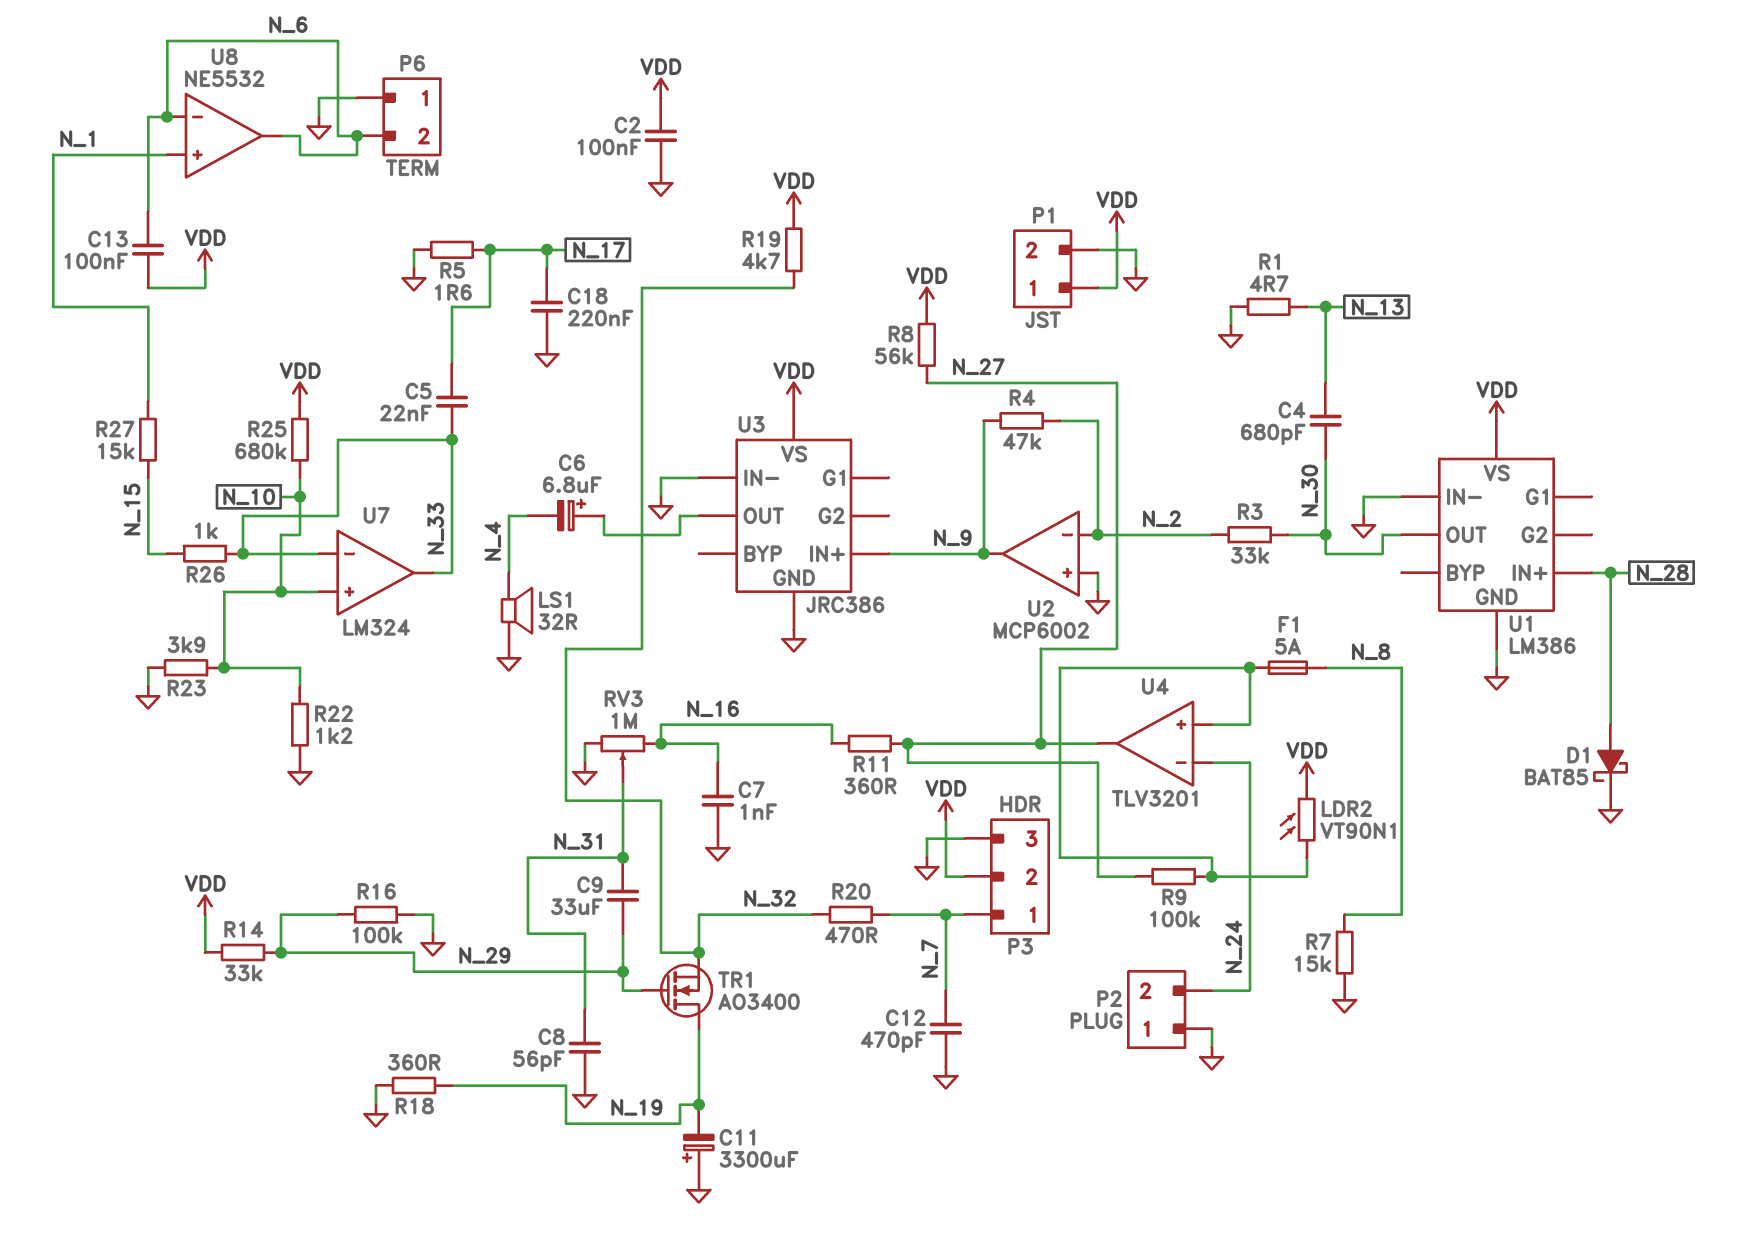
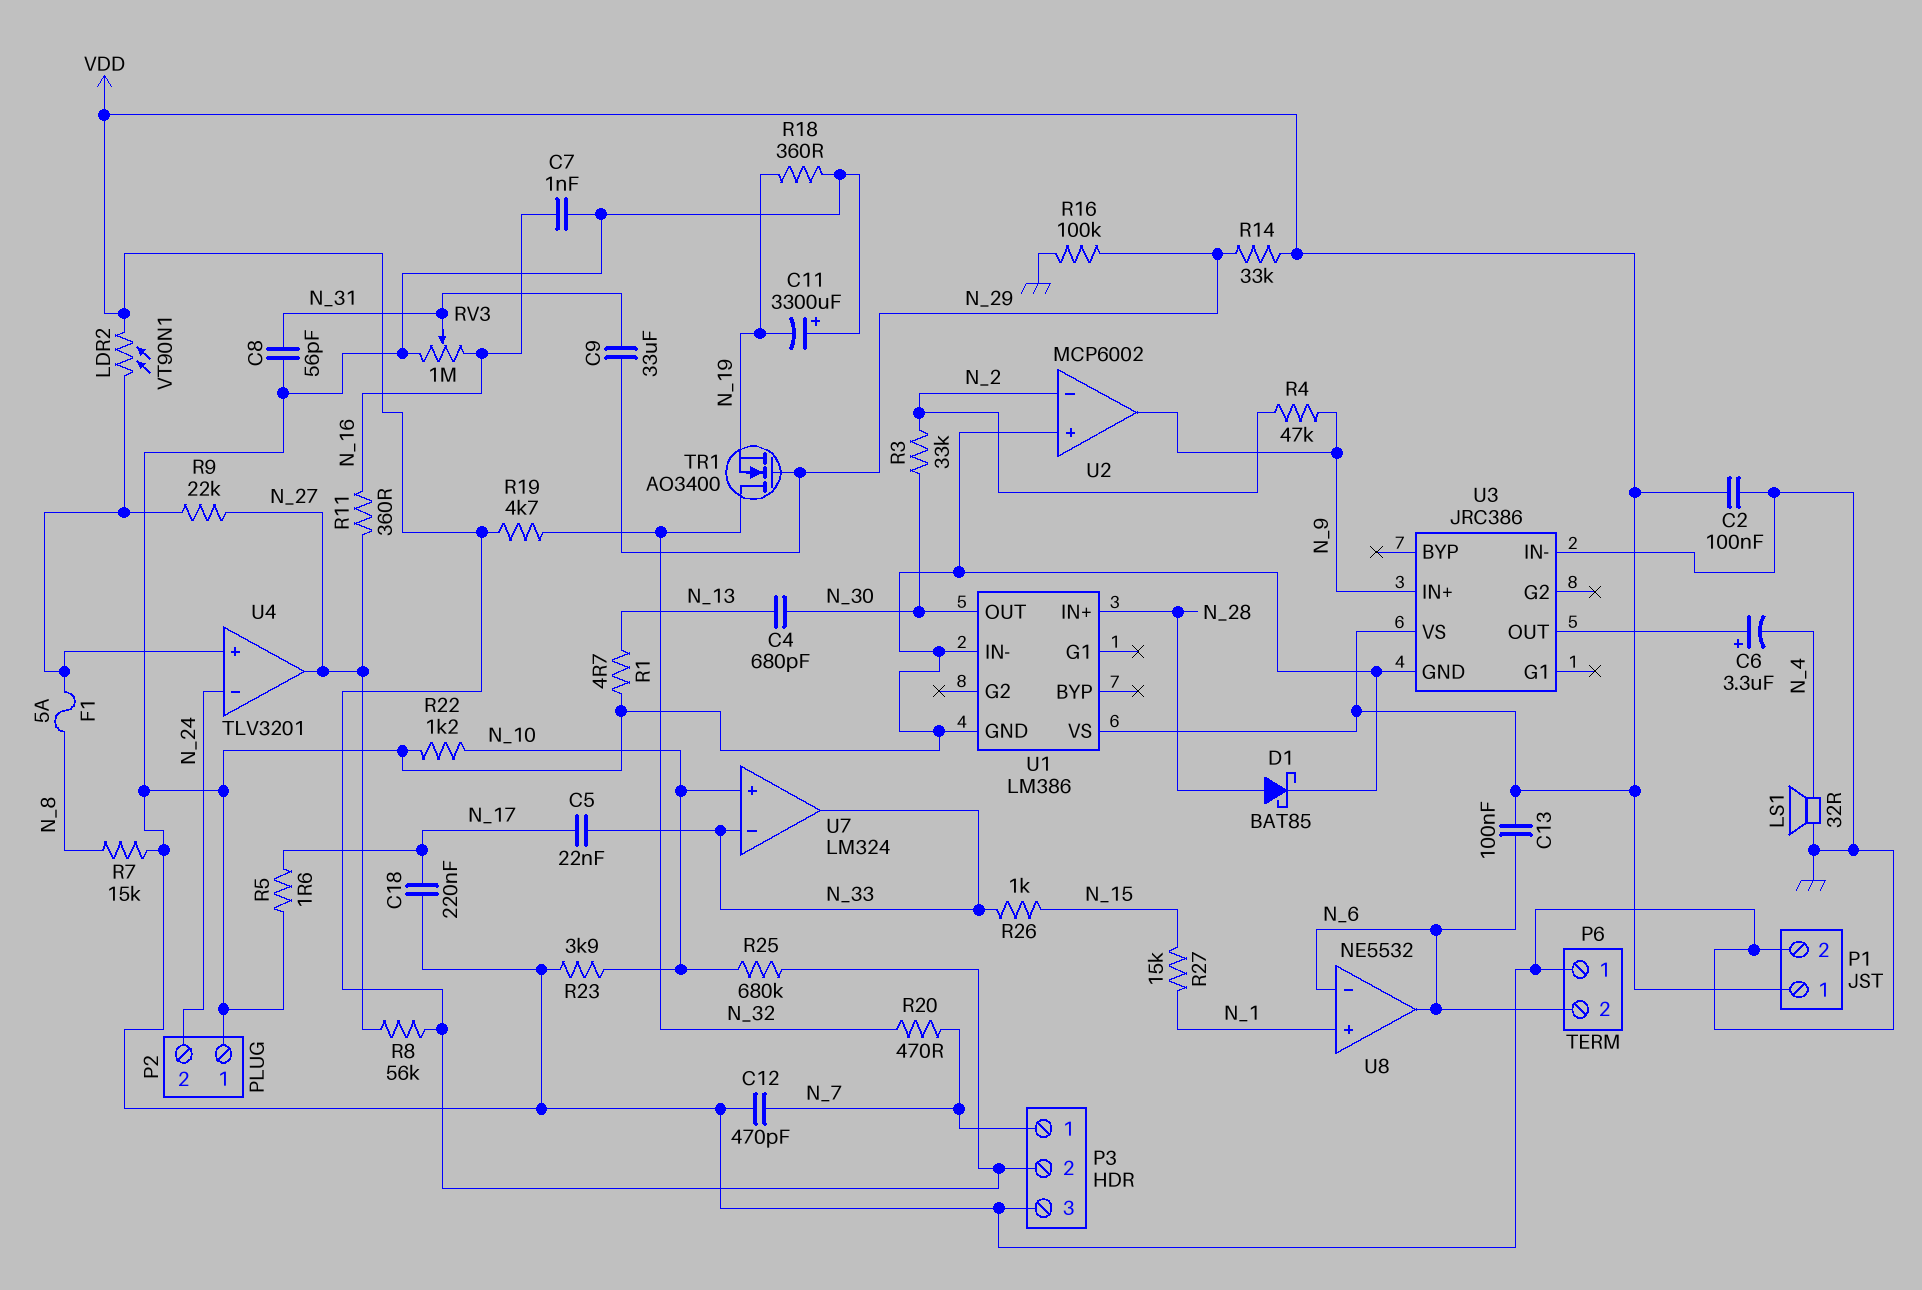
C6: 6.8uF (plus U3/OUT, minus N_4) -> 3.3uF (plus U3/OUT, minus N_4)
R9: 100k (N_27, U4/in+) -> 22k (N_27, U4/in+)
TR1: NMOS AO3400 (G N_29, D N_19, S N_32) -> NMOS AO3400 (G N_29, D N_32, S N_19)

